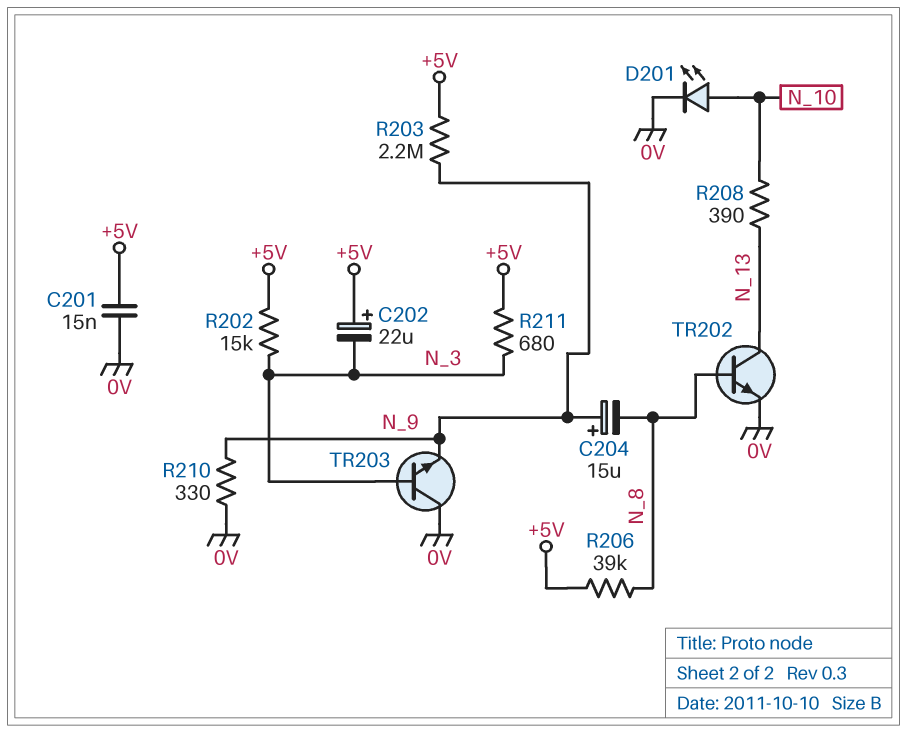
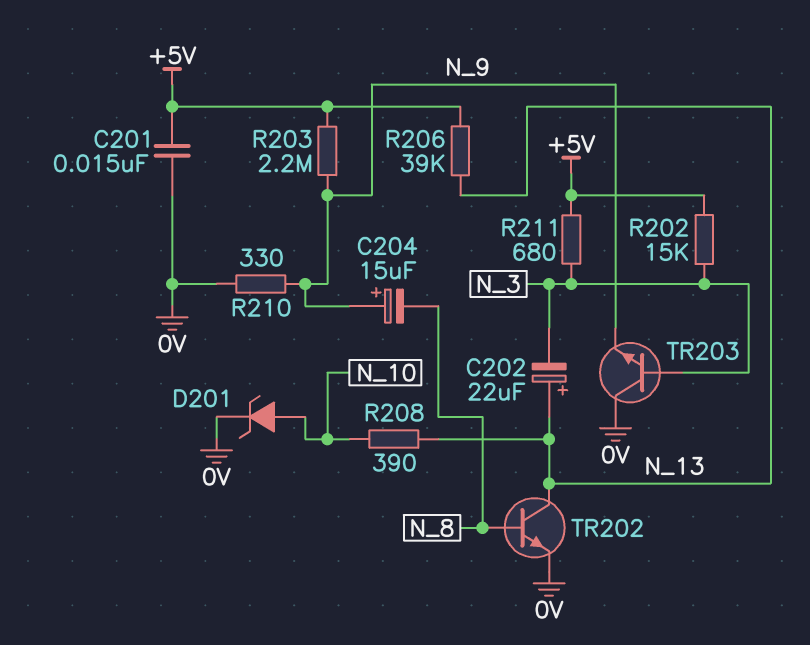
C202: 22uF (plus +5V, minus N_3) -> 22uF (plus N_13, minus N_3)
D201: LED (A N_10, K 0V) -> zener (A N_10, K 0V)
R206: 39k (+5V, N_8) -> 39k (+5V, N_13)

